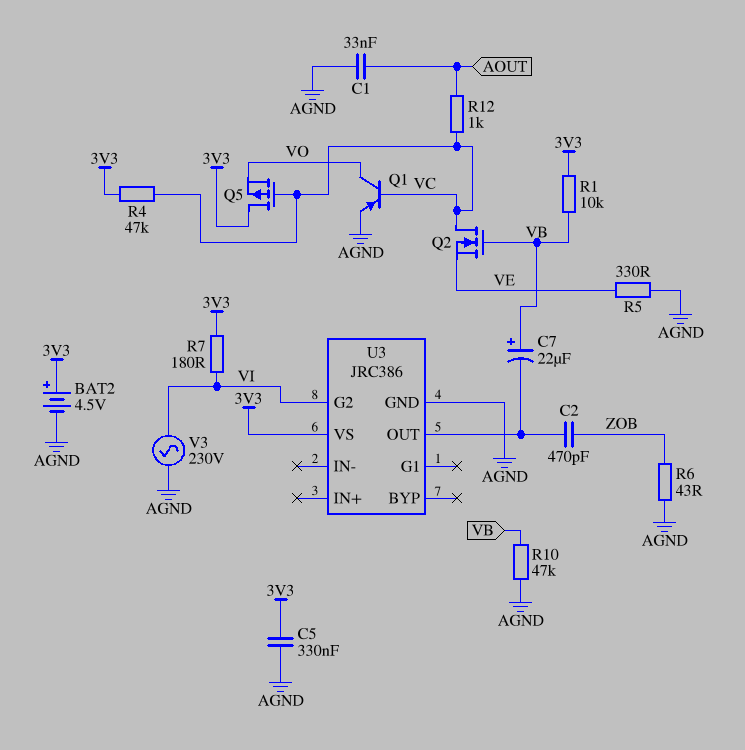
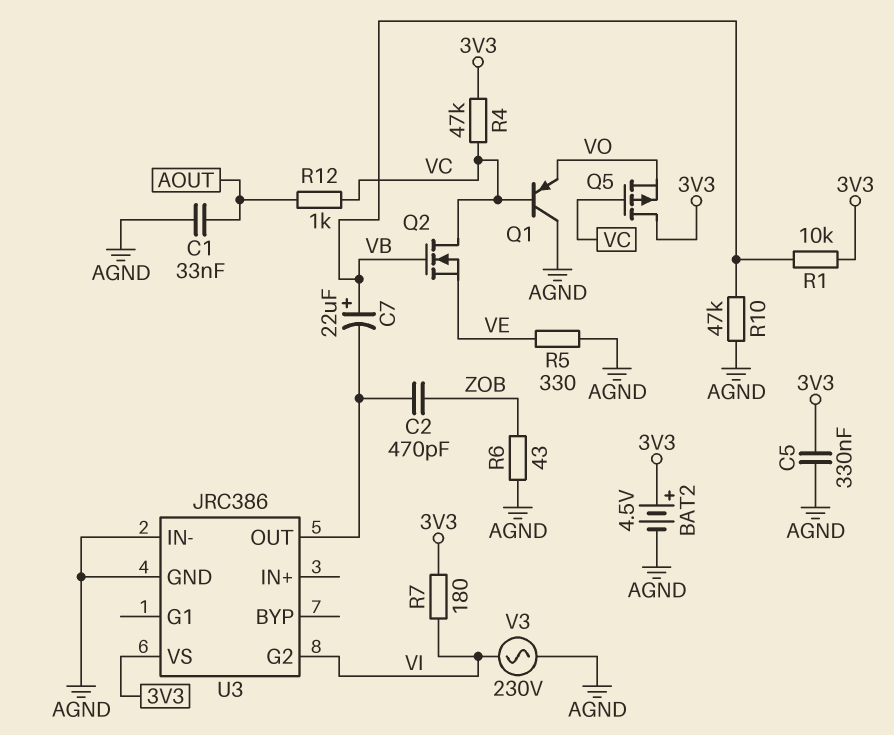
Q1: PNP (B VC, C VO, E AGND) -> PNP (B VC, C AGND, E VO)
U3 pin IN-: none -> AGND

